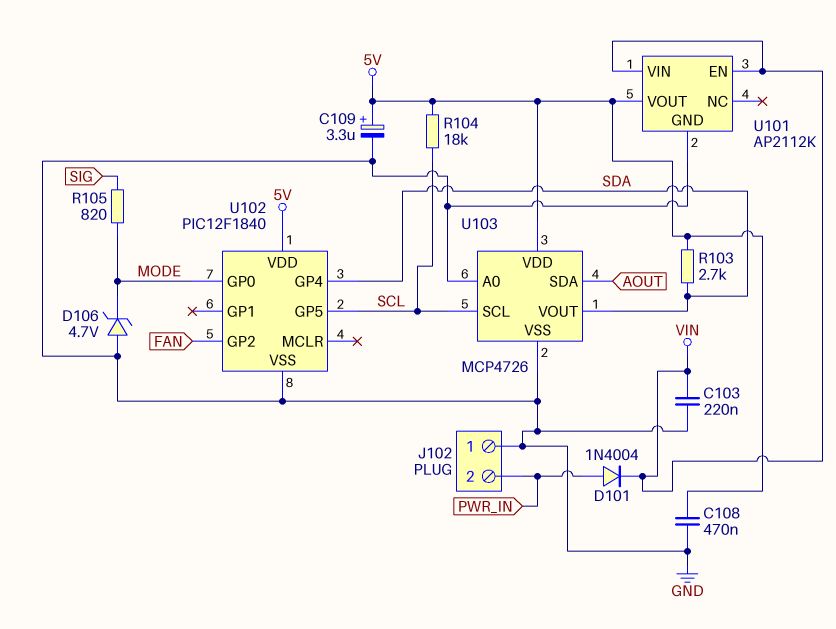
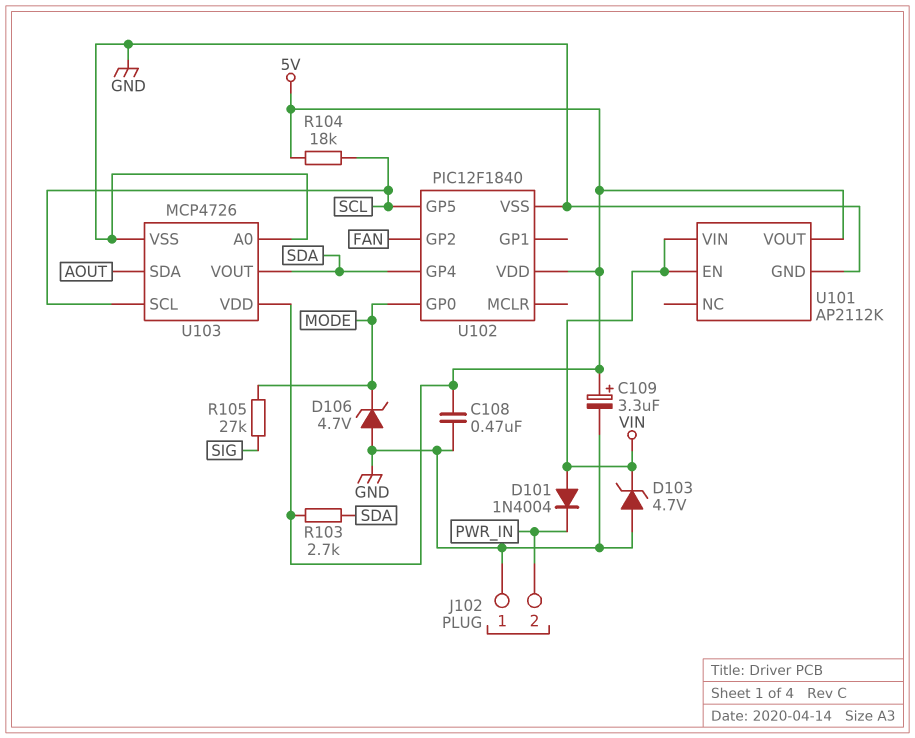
C103: 220nF (GND, VIN) -> none
D101: diode 1N4004 (A PWR_IN, K VIN) -> diode 1N4004 (A VIN, K PWR_IN)
D103: none -> zener 4.7V (A GND, K VIN)
R105: 820 (MODE, SIG) -> 27k (MODE, SIG)

